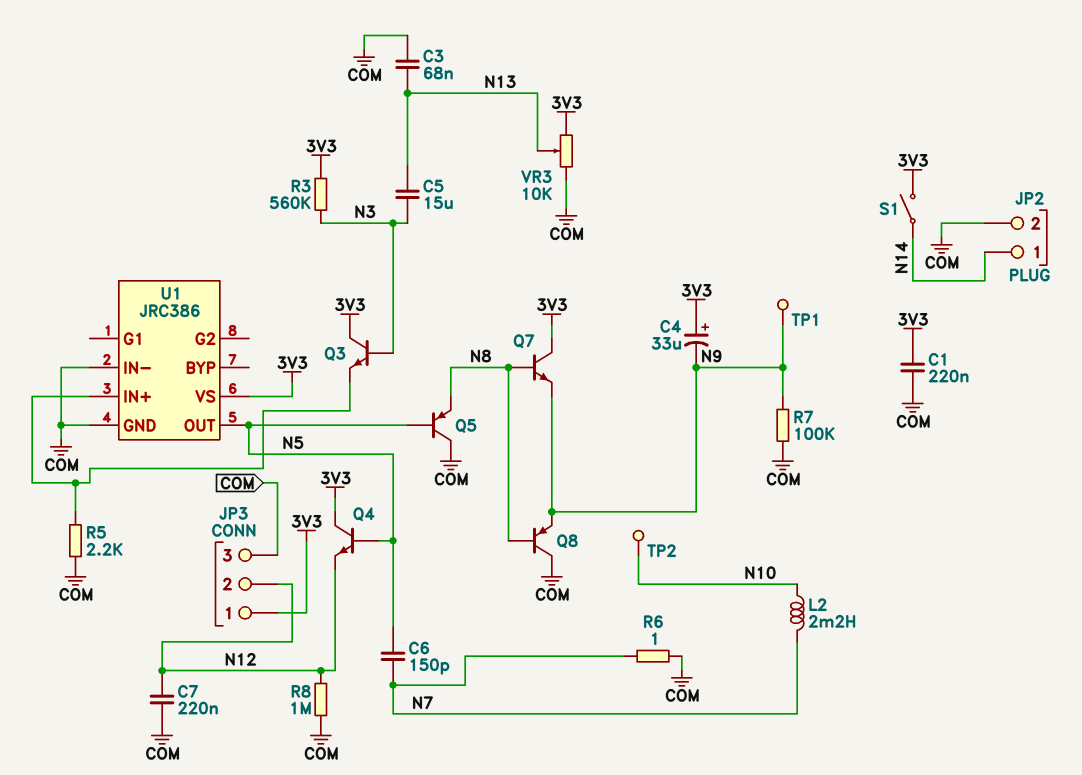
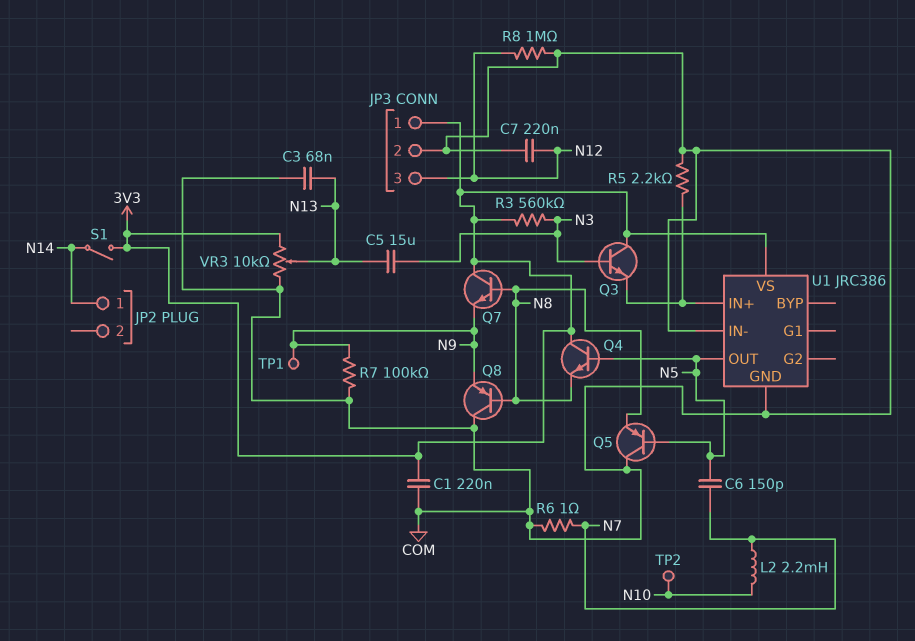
C4: 33uF (plus 3V3, minus N9) -> none
JP2 pin 2: COM -> none
JP3 pin 2: N12 -> COM
JP3 pin 3: COM -> N12
Q4: NPN (B N5, C 3V3, E N12) -> NPN (B N5, C 3V3, E N8)

